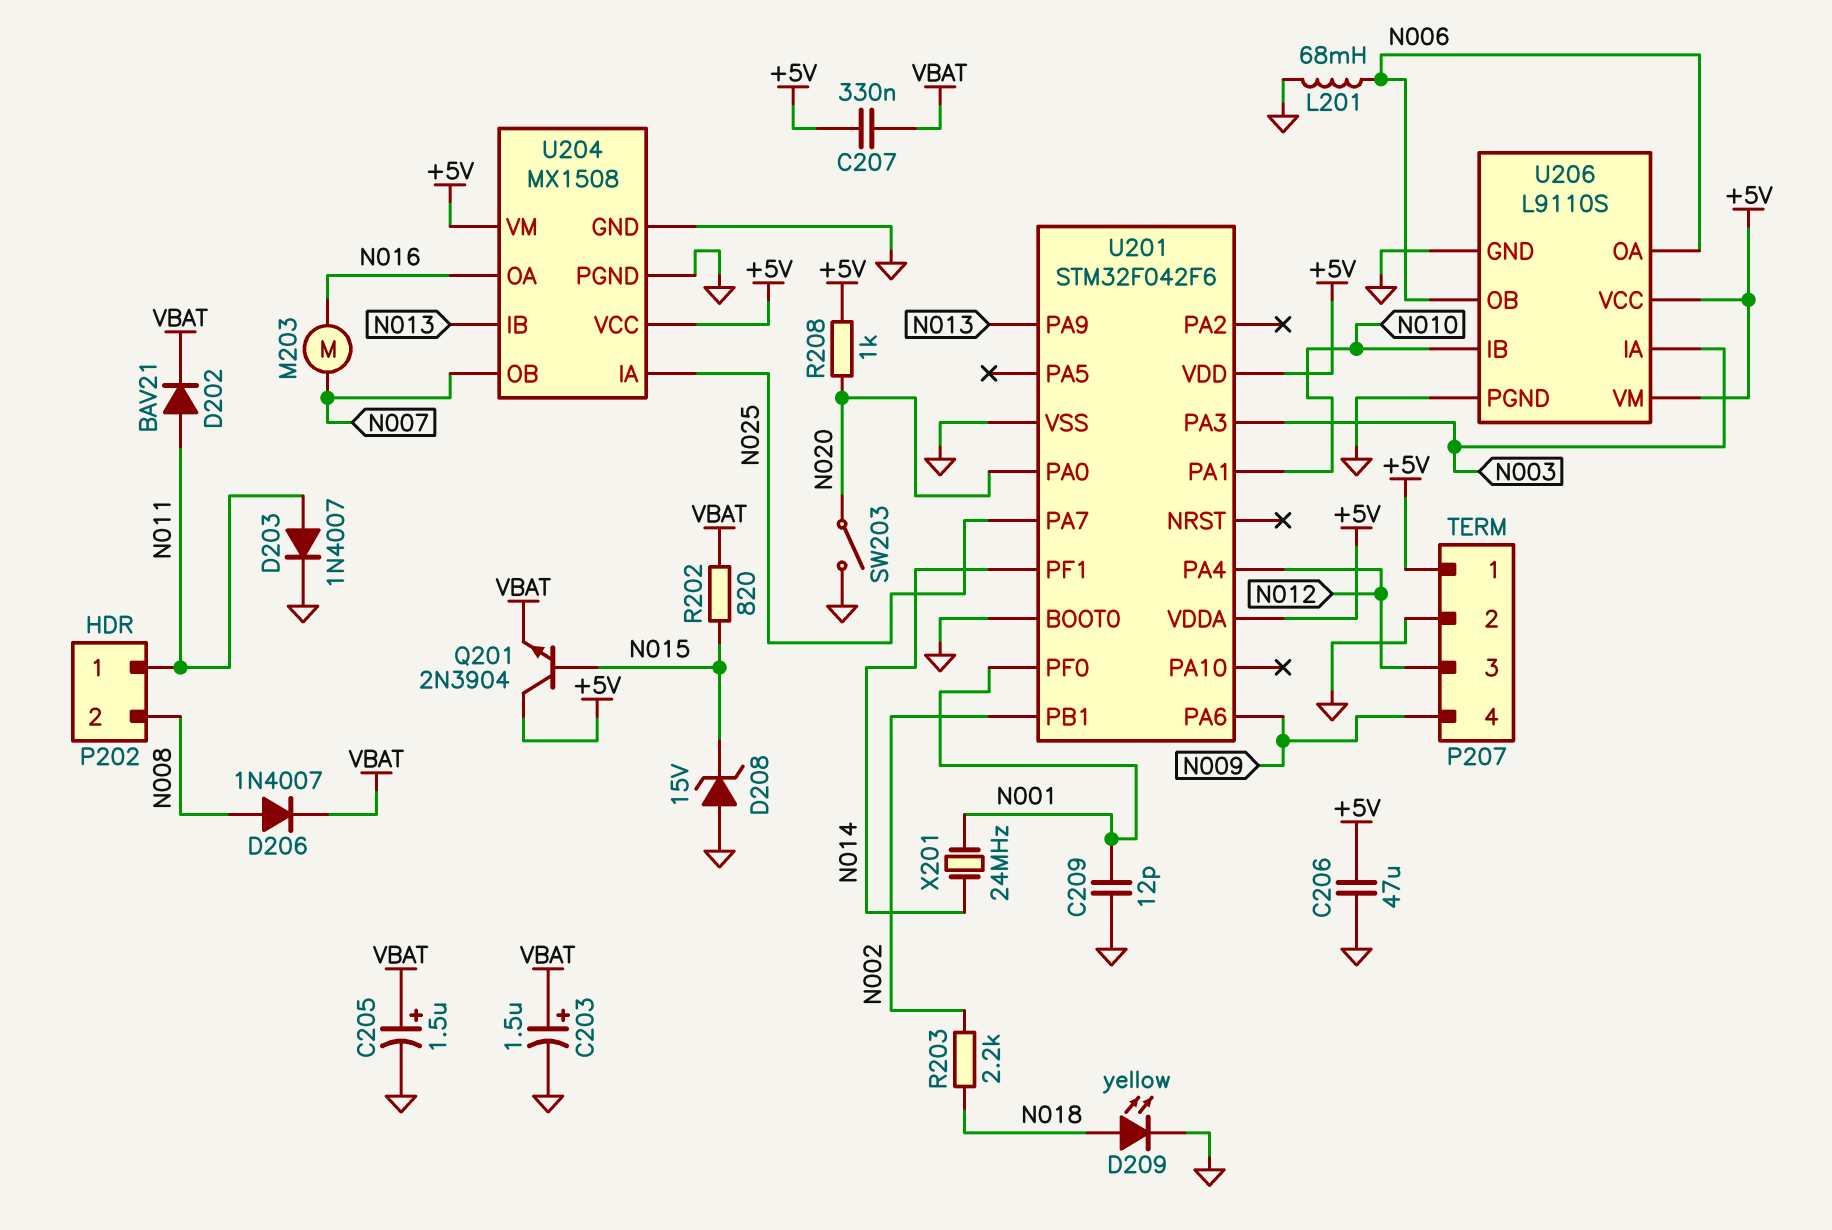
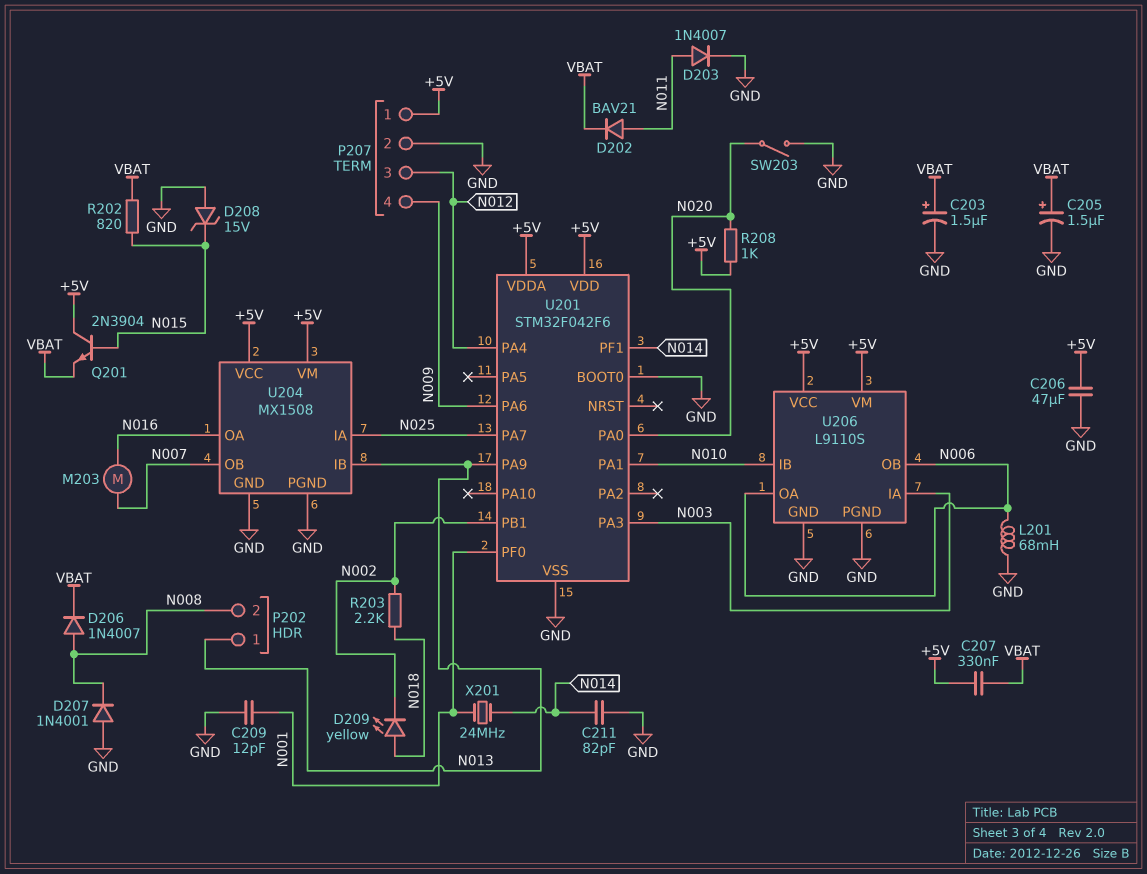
C211: none -> 82pF (GND, N014)
D207: none -> diode 1N4001 (A GND, K N008)
D209: LED yellow (A N018, K GND) -> LED yellow (A N018, K N002)
P202 pin 1: N011 -> N013

